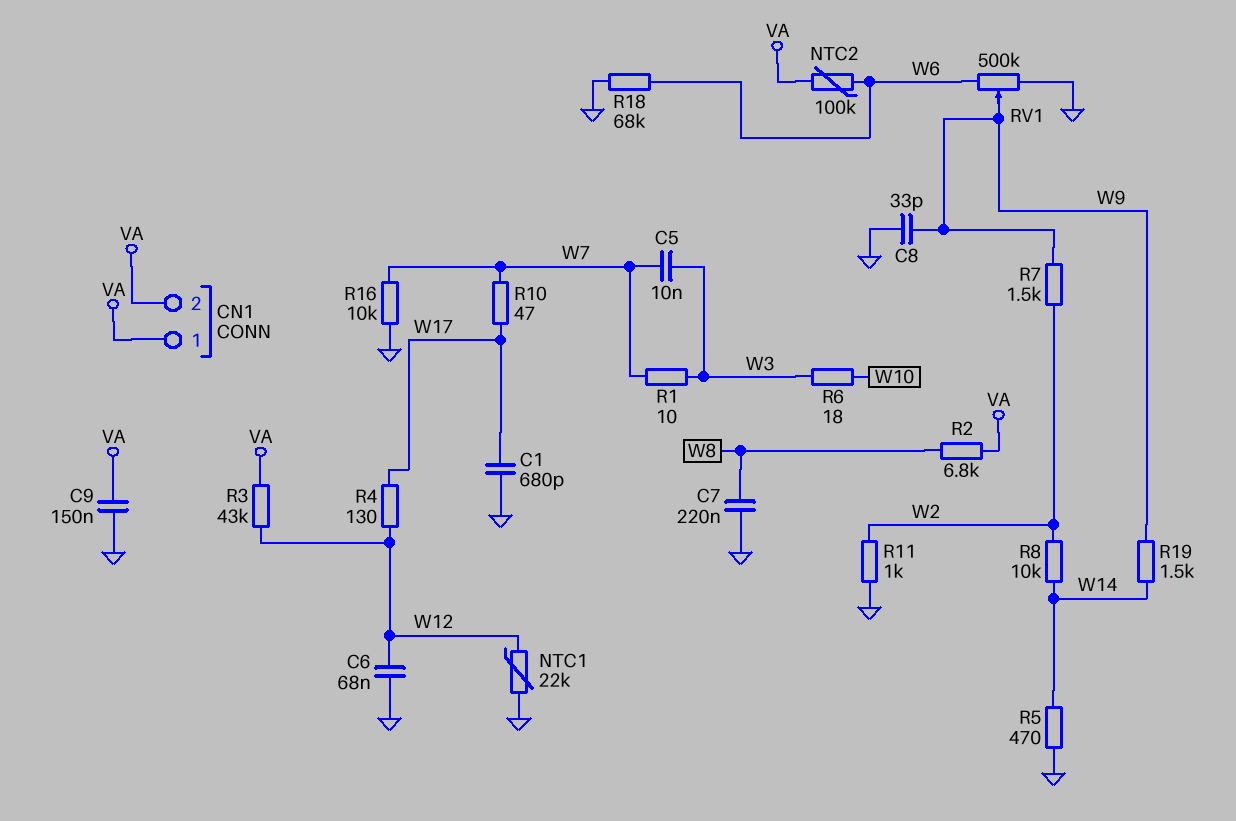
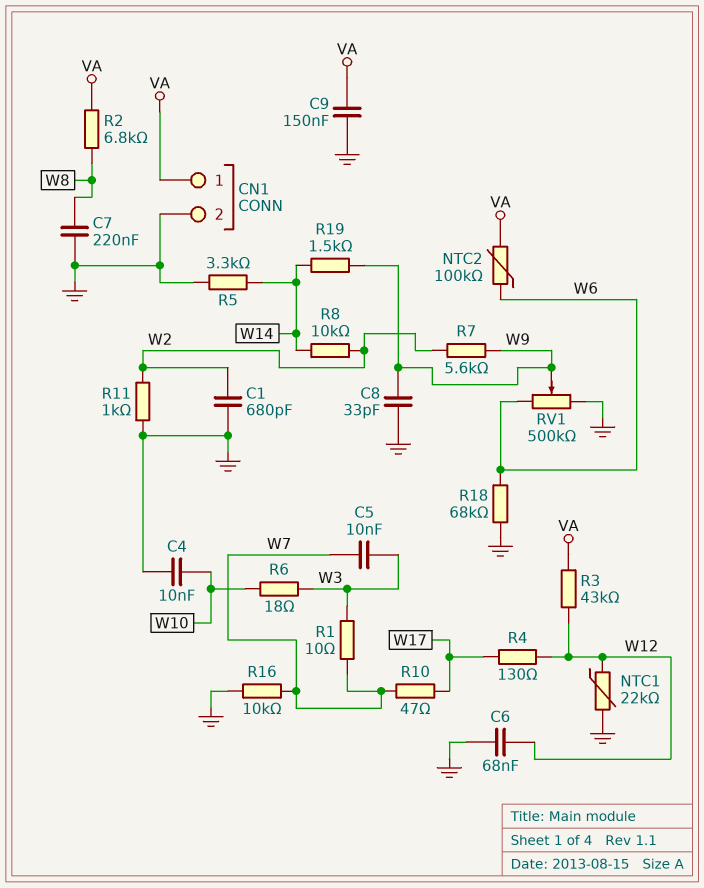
C1: 680pF (GND, W17) -> 680pF (GND, W2)
C4: none -> 10nF (GND, W10)
CN1 pin 2: VA -> GND
R5: 470 (GND, W14) -> 3.3k (GND, W14)
R7: 1.5k (W2, W9) -> 5.6k (W2, W9)

